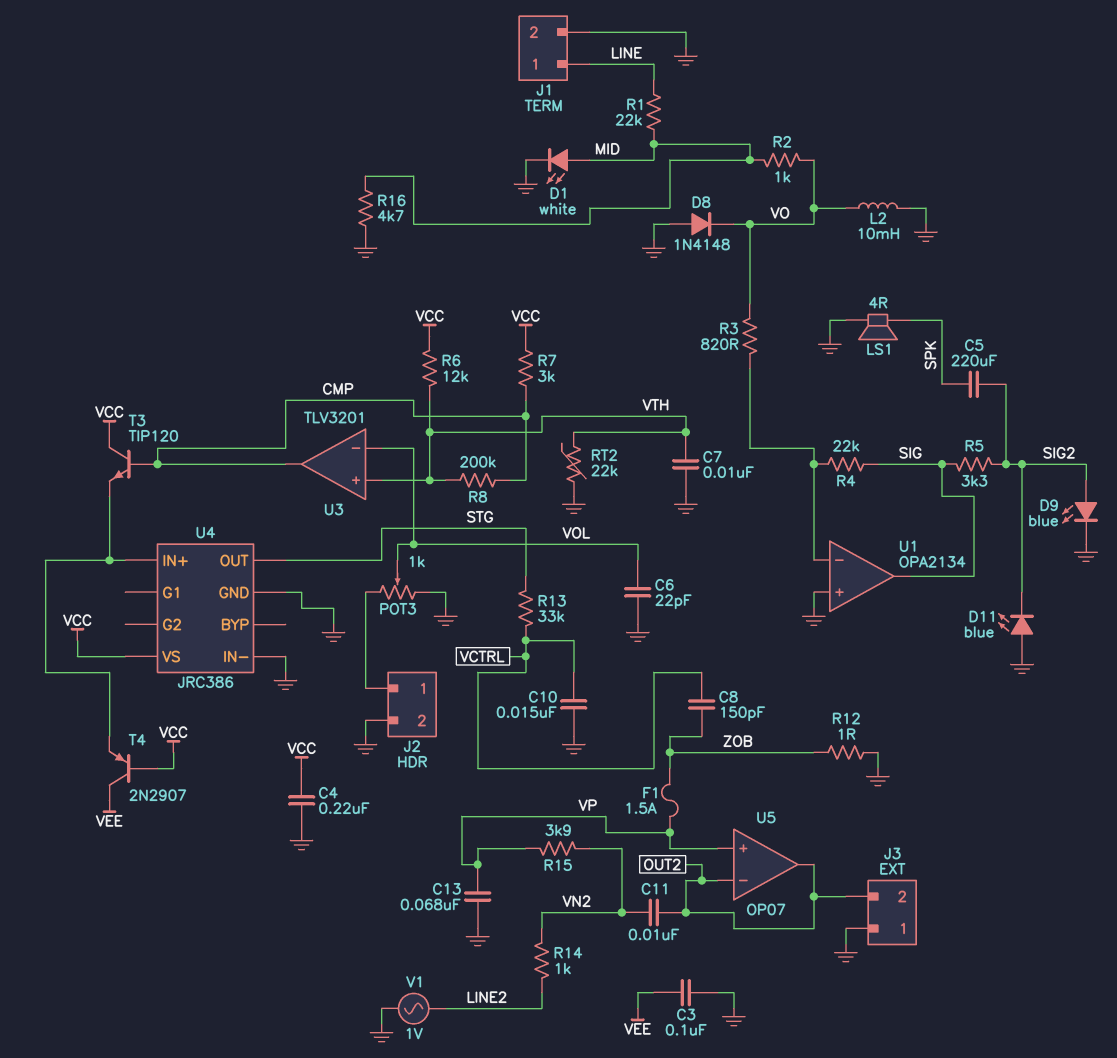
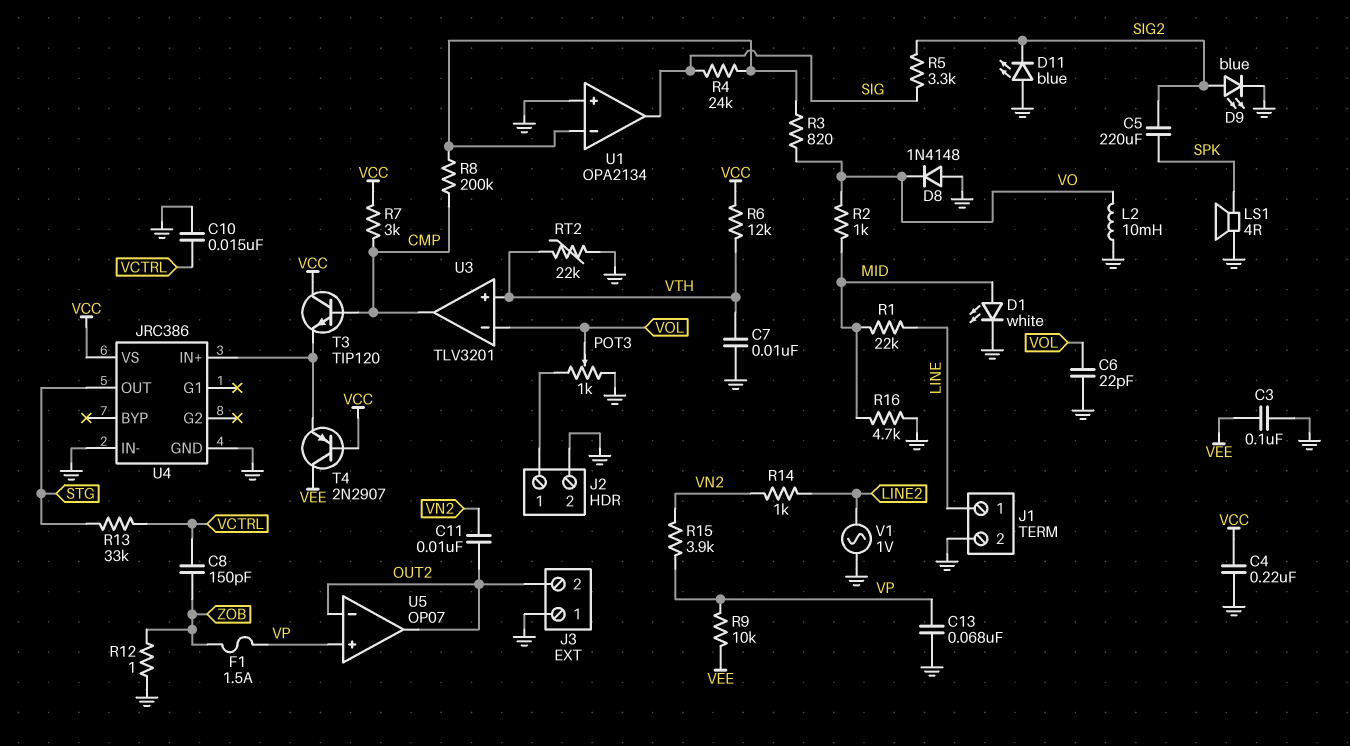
R4: 22k (SIG, U1/in-) -> 24k (SIG, U1/in-)
R8: 200k (CMP, VTH) -> 200k (CMP, U1/in-)
R9: none -> 10k (VEE, VP)

